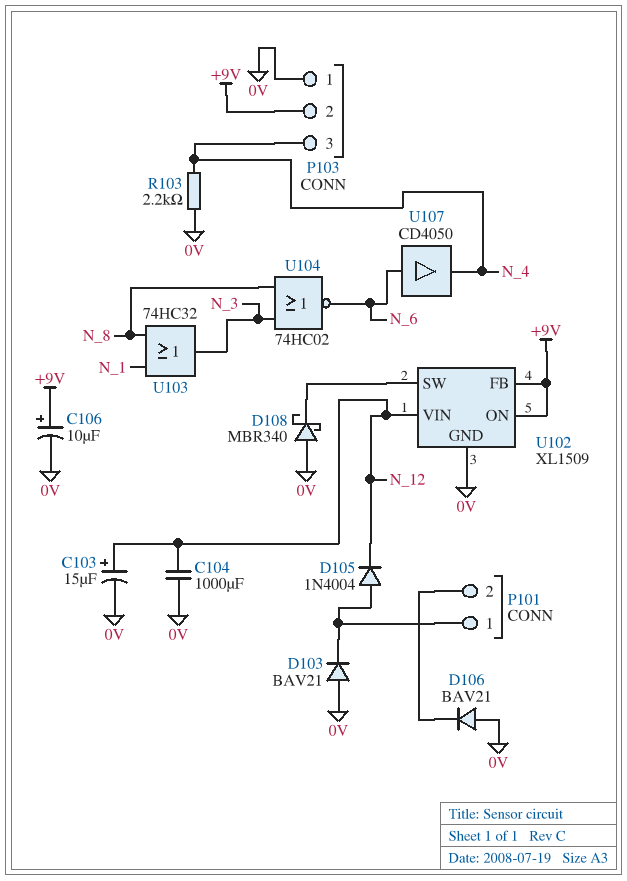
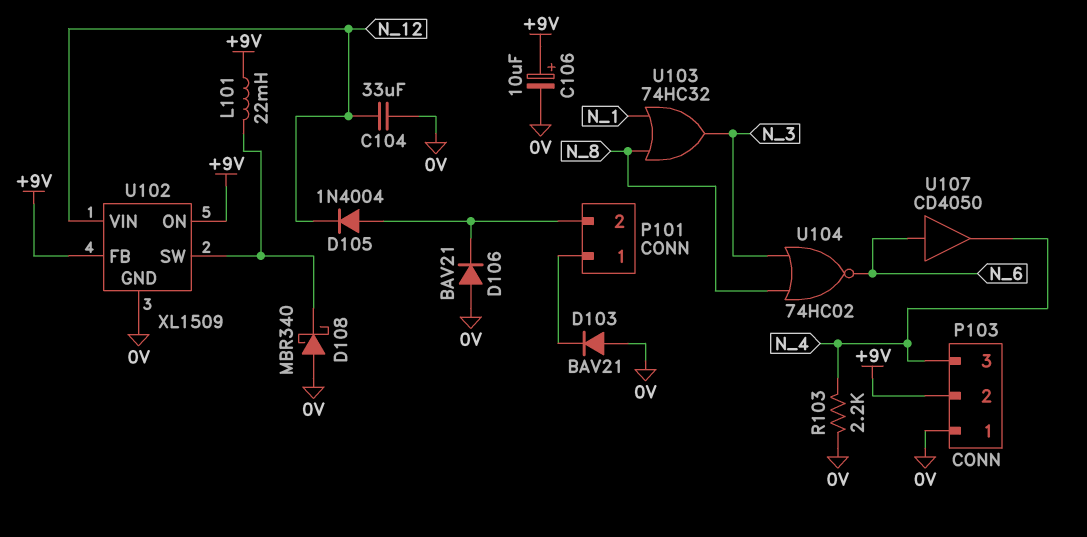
C103: 15uF (plus N_12, minus 0V) -> none
C104: 1000uF (0V, N_12) -> 33uF (0V, N_12)
D105: diode 1N4004 (A P101/1, K N_12) -> diode 1N4004 (A P101/2, K N_12)
L101: none -> 22mH (+9V, U102/SW)

